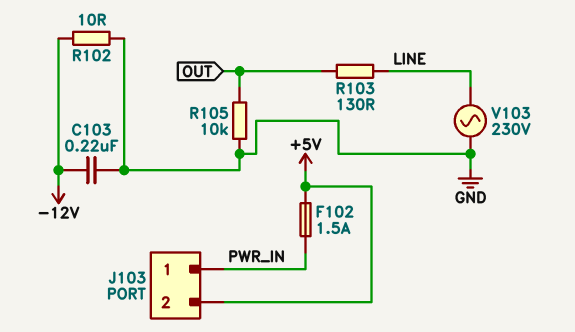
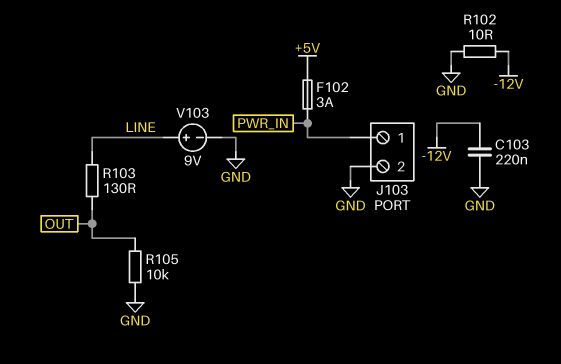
F102: 1.5A (+5V, PWR_IN) -> 3A (+5V, PWR_IN)
J103 pin 2: +5V -> GND
V103: AC 230V (GND, LINE) -> 9V (plus LINE, minus GND)

